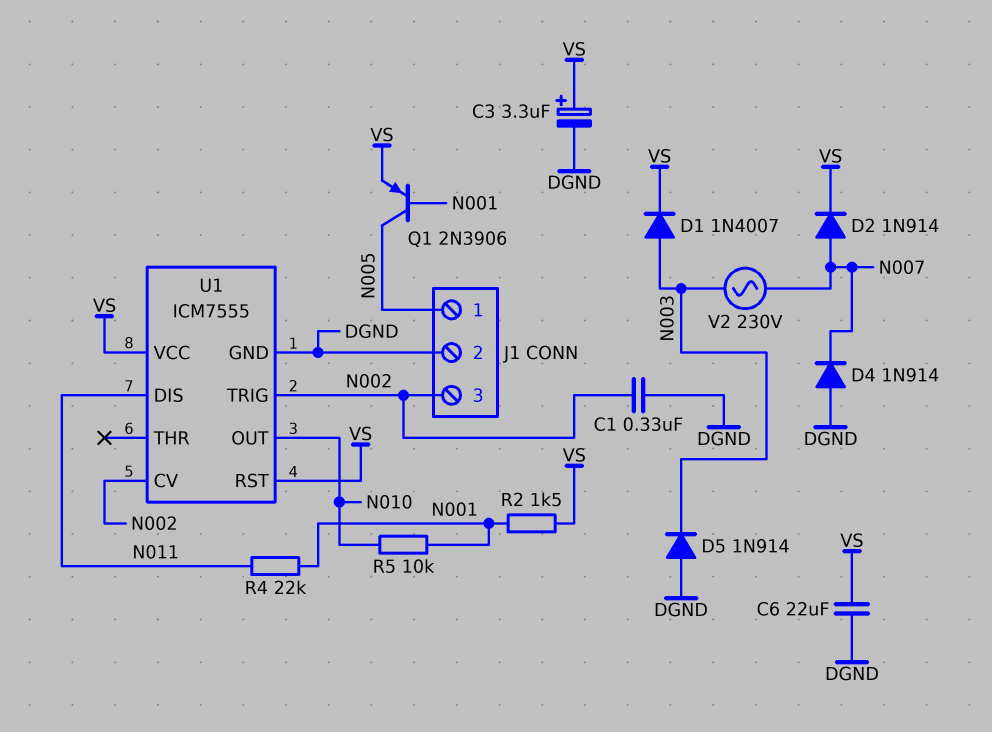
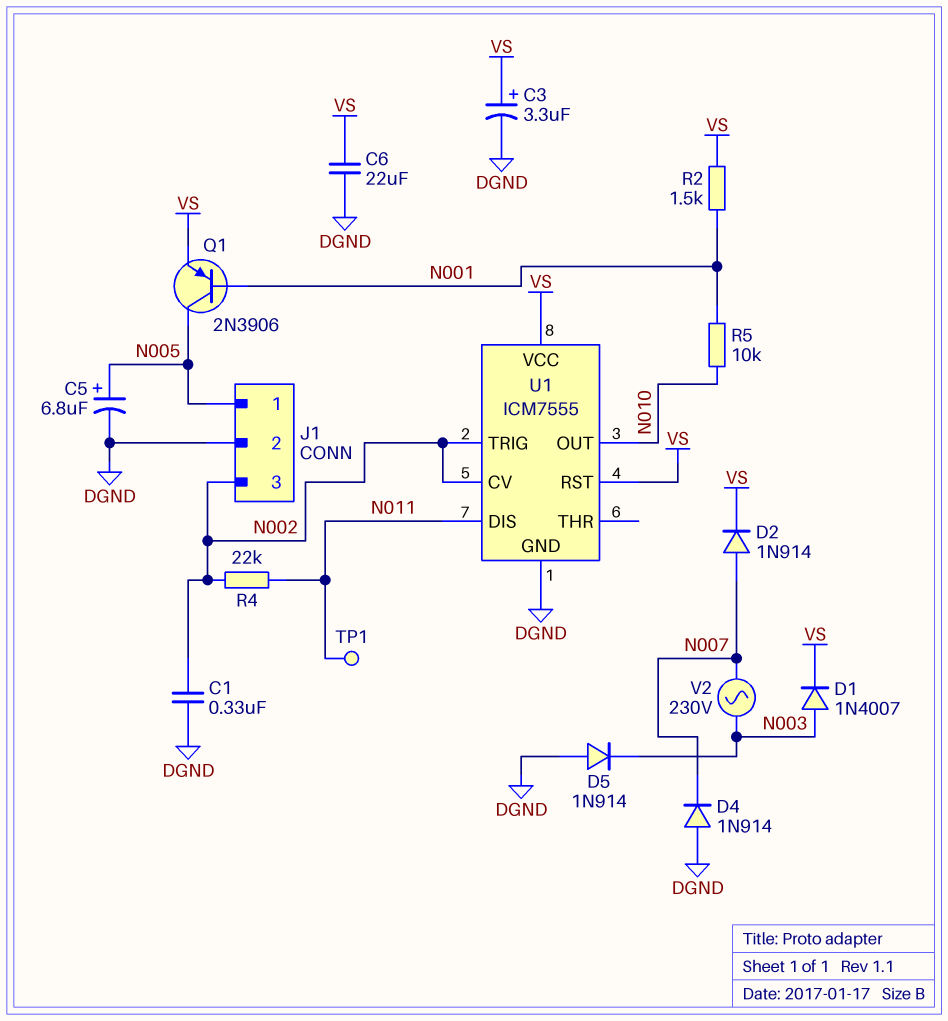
C5: none -> 6.8uF (plus N005, minus DGND)
R4: 22k (N001, N011) -> 22k (N002, N011)
TP1: none -> test point (N011)

